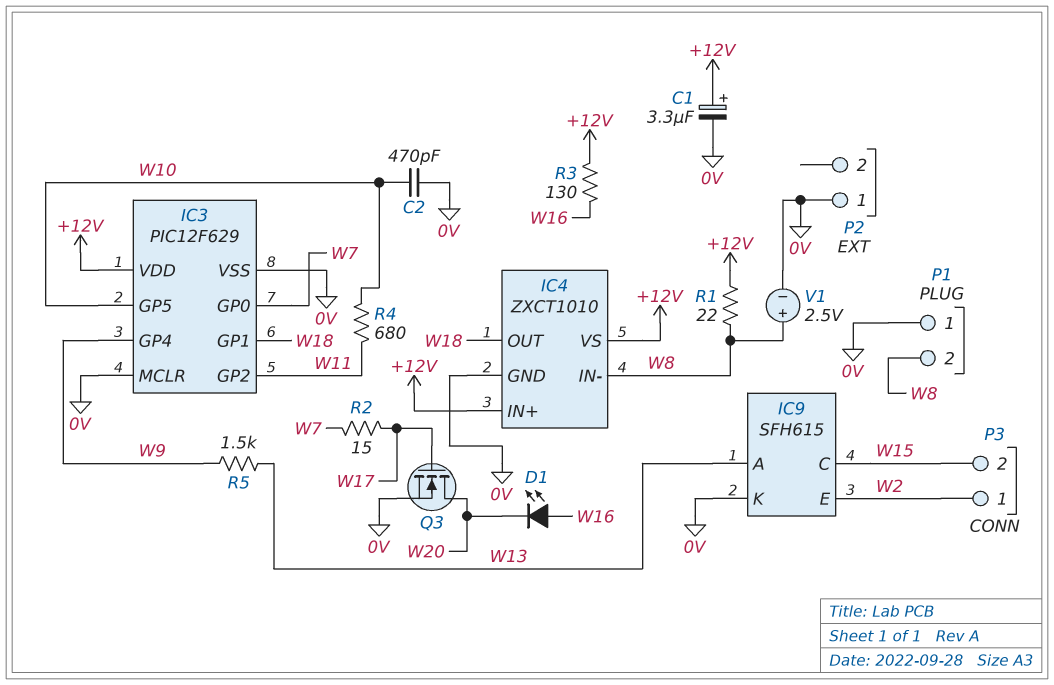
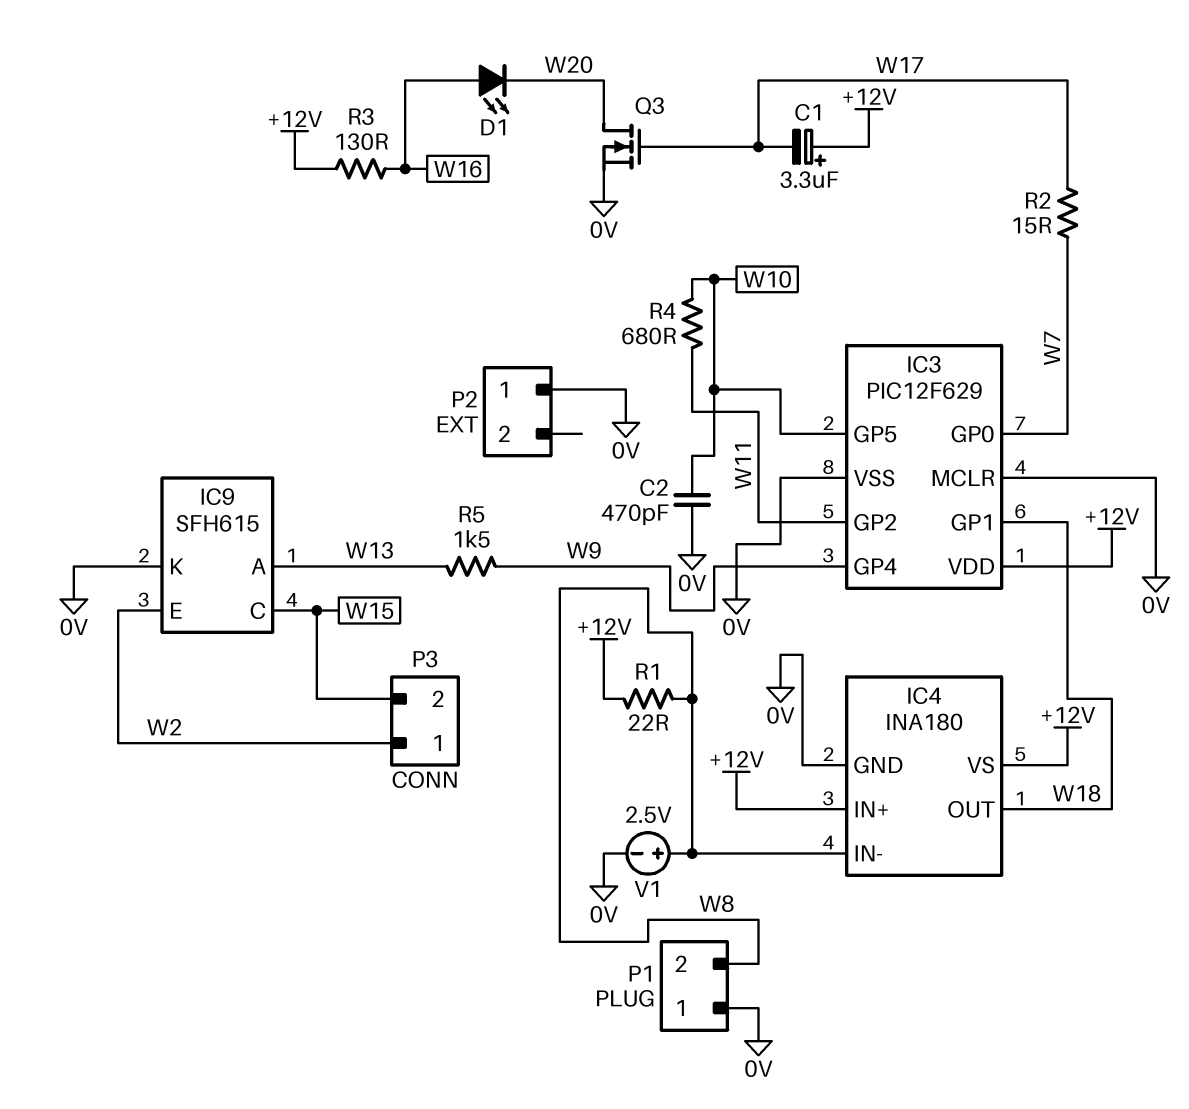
C1: 3.3uF (plus +12V, minus 0V) -> 3.3uF (plus +12V, minus W17)
IC4: ZXCT1010 -> INA180

